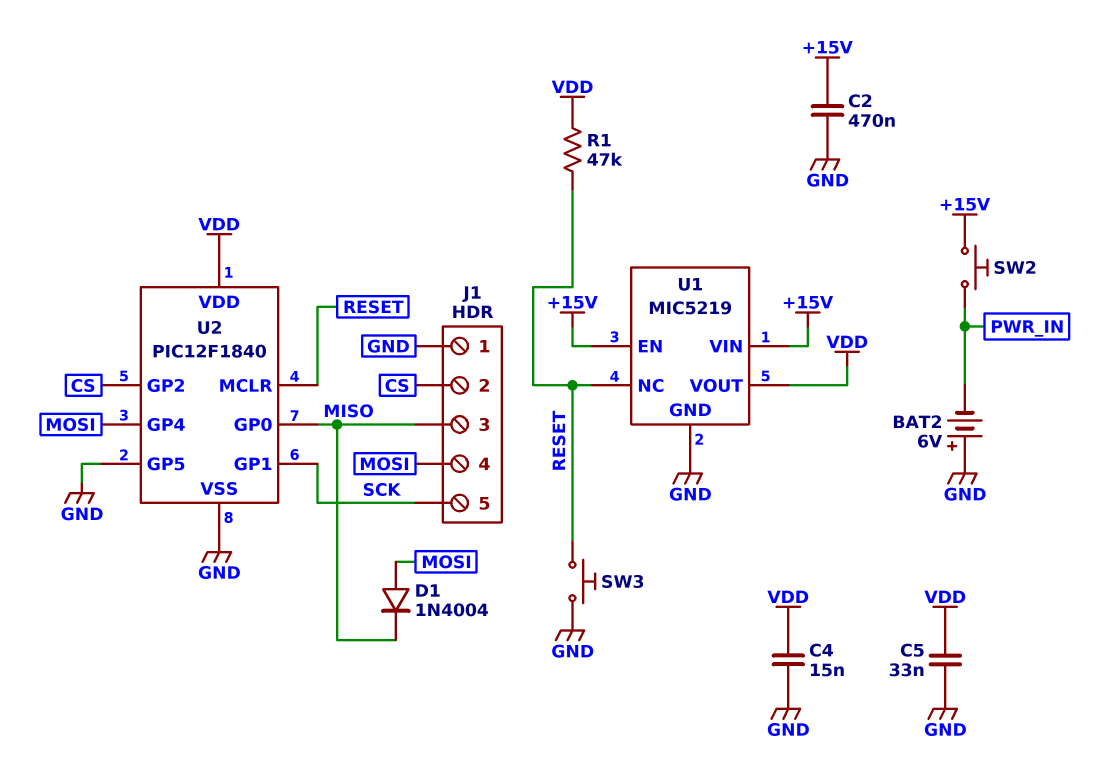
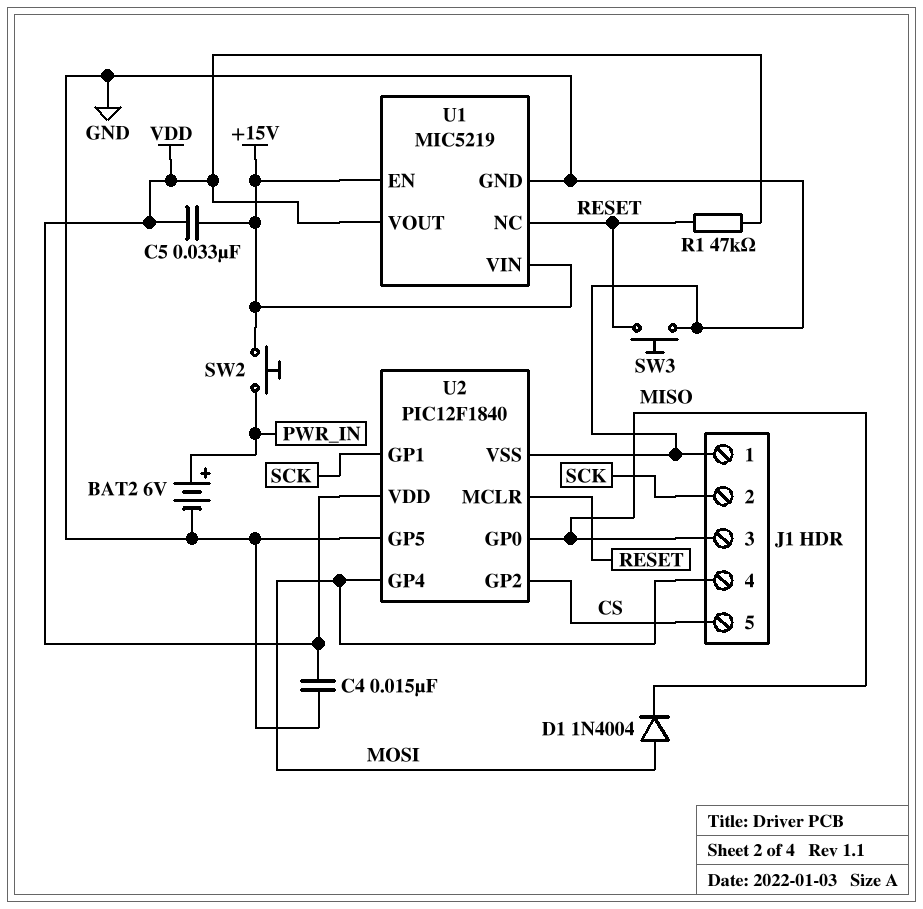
BAT2: 6V (plus GND, minus PWR_IN) -> 6V (plus PWR_IN, minus GND)
C2: 470nF (+15V, GND) -> none
C5: 33nF (GND, VDD) -> 33nF (+15V, VDD)
J1 pin 2: CS -> SCK
J1 pin 5: SCK -> CS

